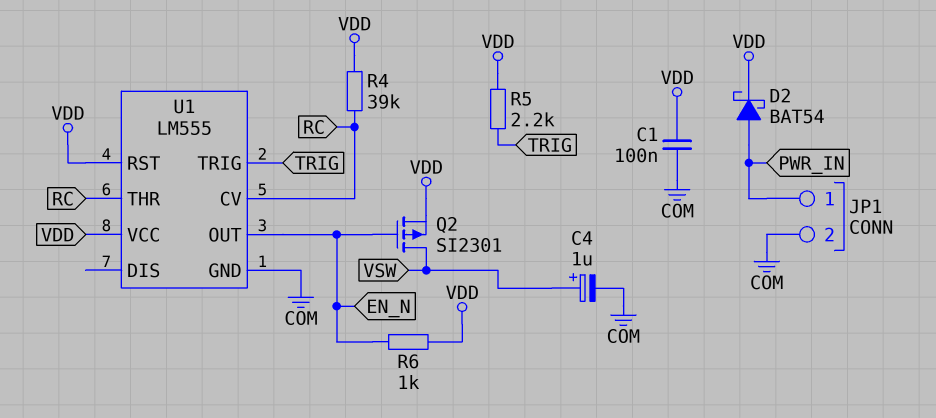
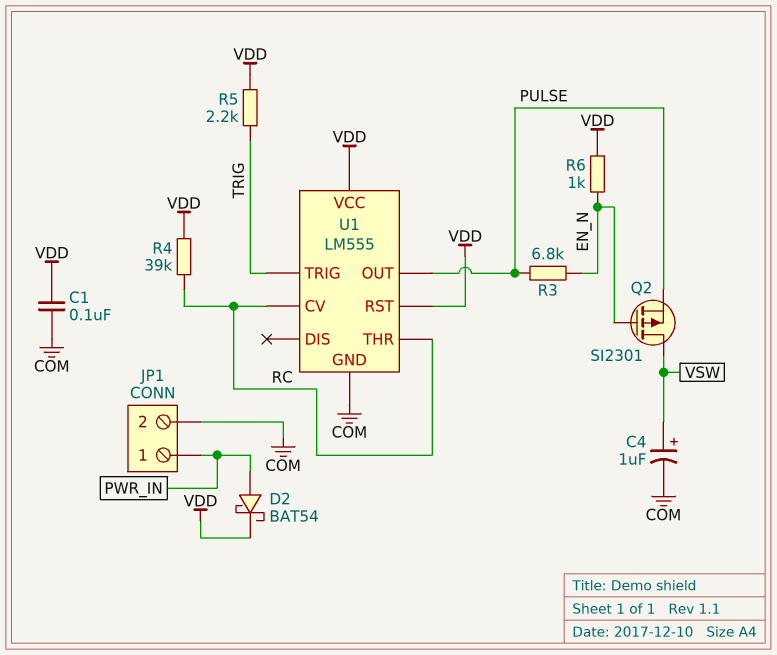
Q2: PMOS SI2301 (G EN_N, D VSW, S VDD) -> PMOS SI2301 (G EN_N, D VSW, S PULSE)
R3: none -> 6.8k (EN_N, PULSE)
U1 pin OUT: EN_N -> PULSE

